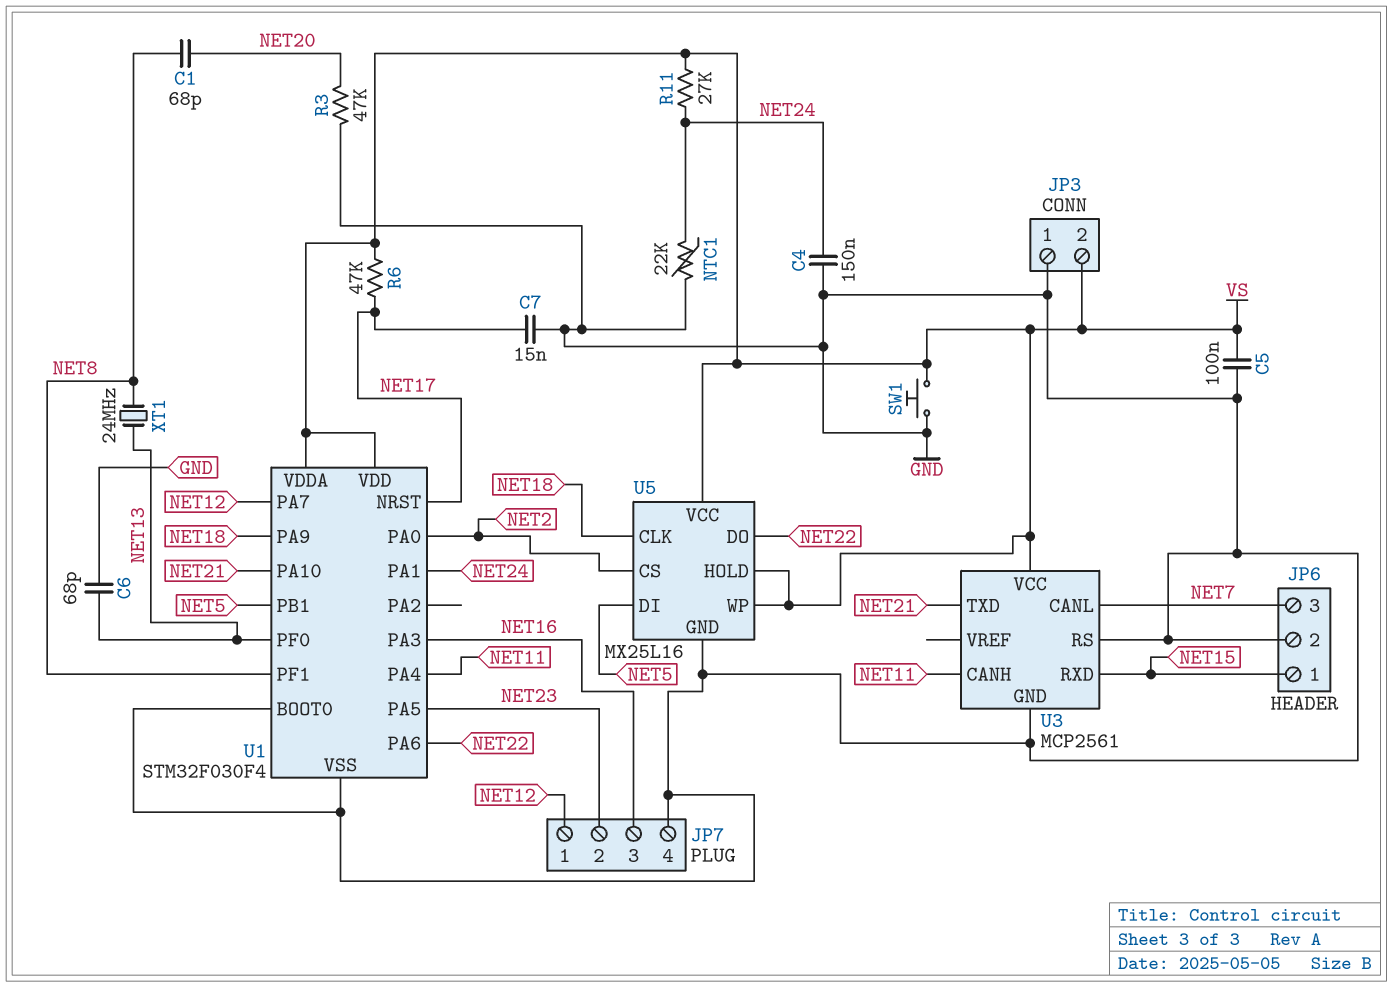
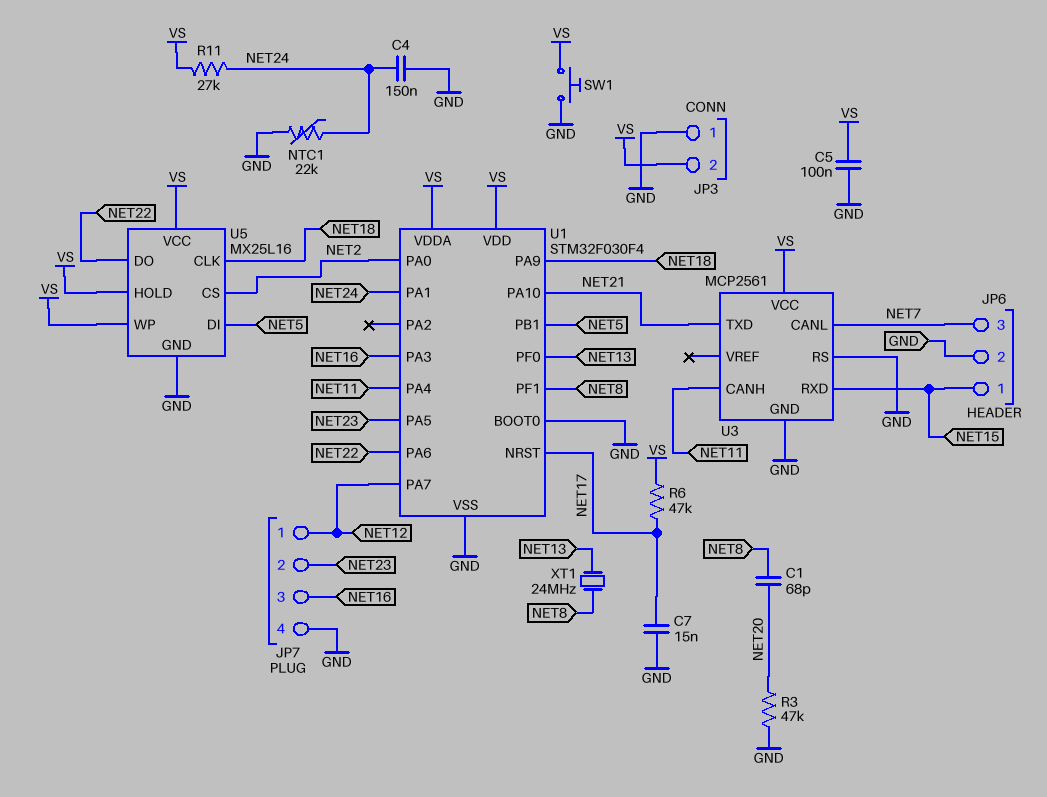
C6: 68pF (GND, NET13) -> none

